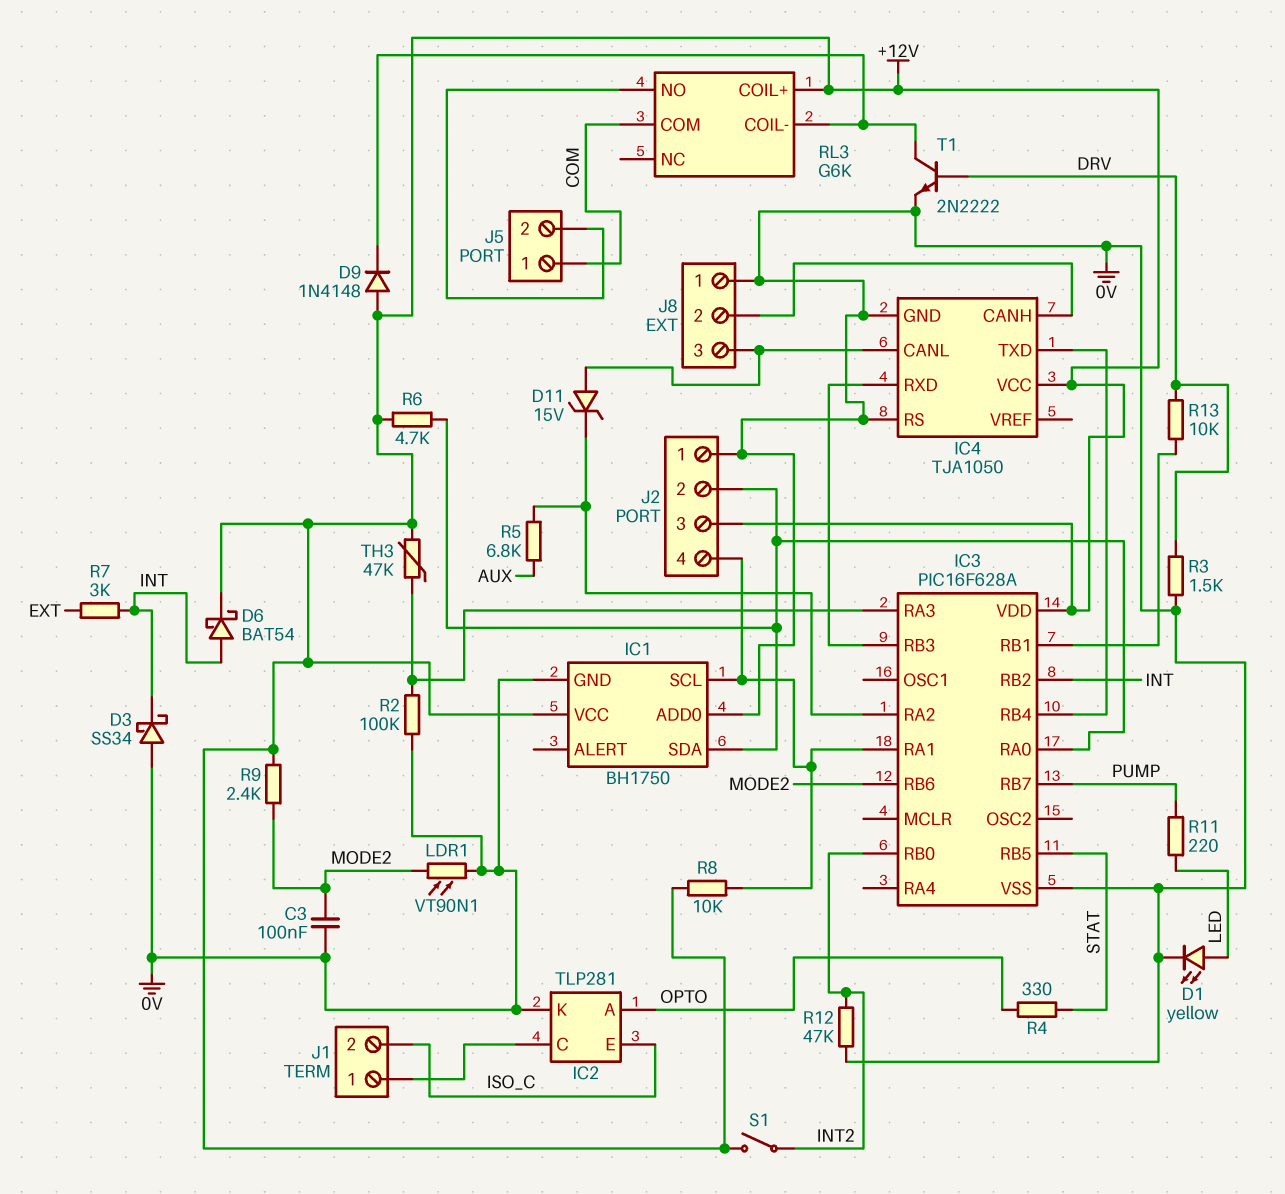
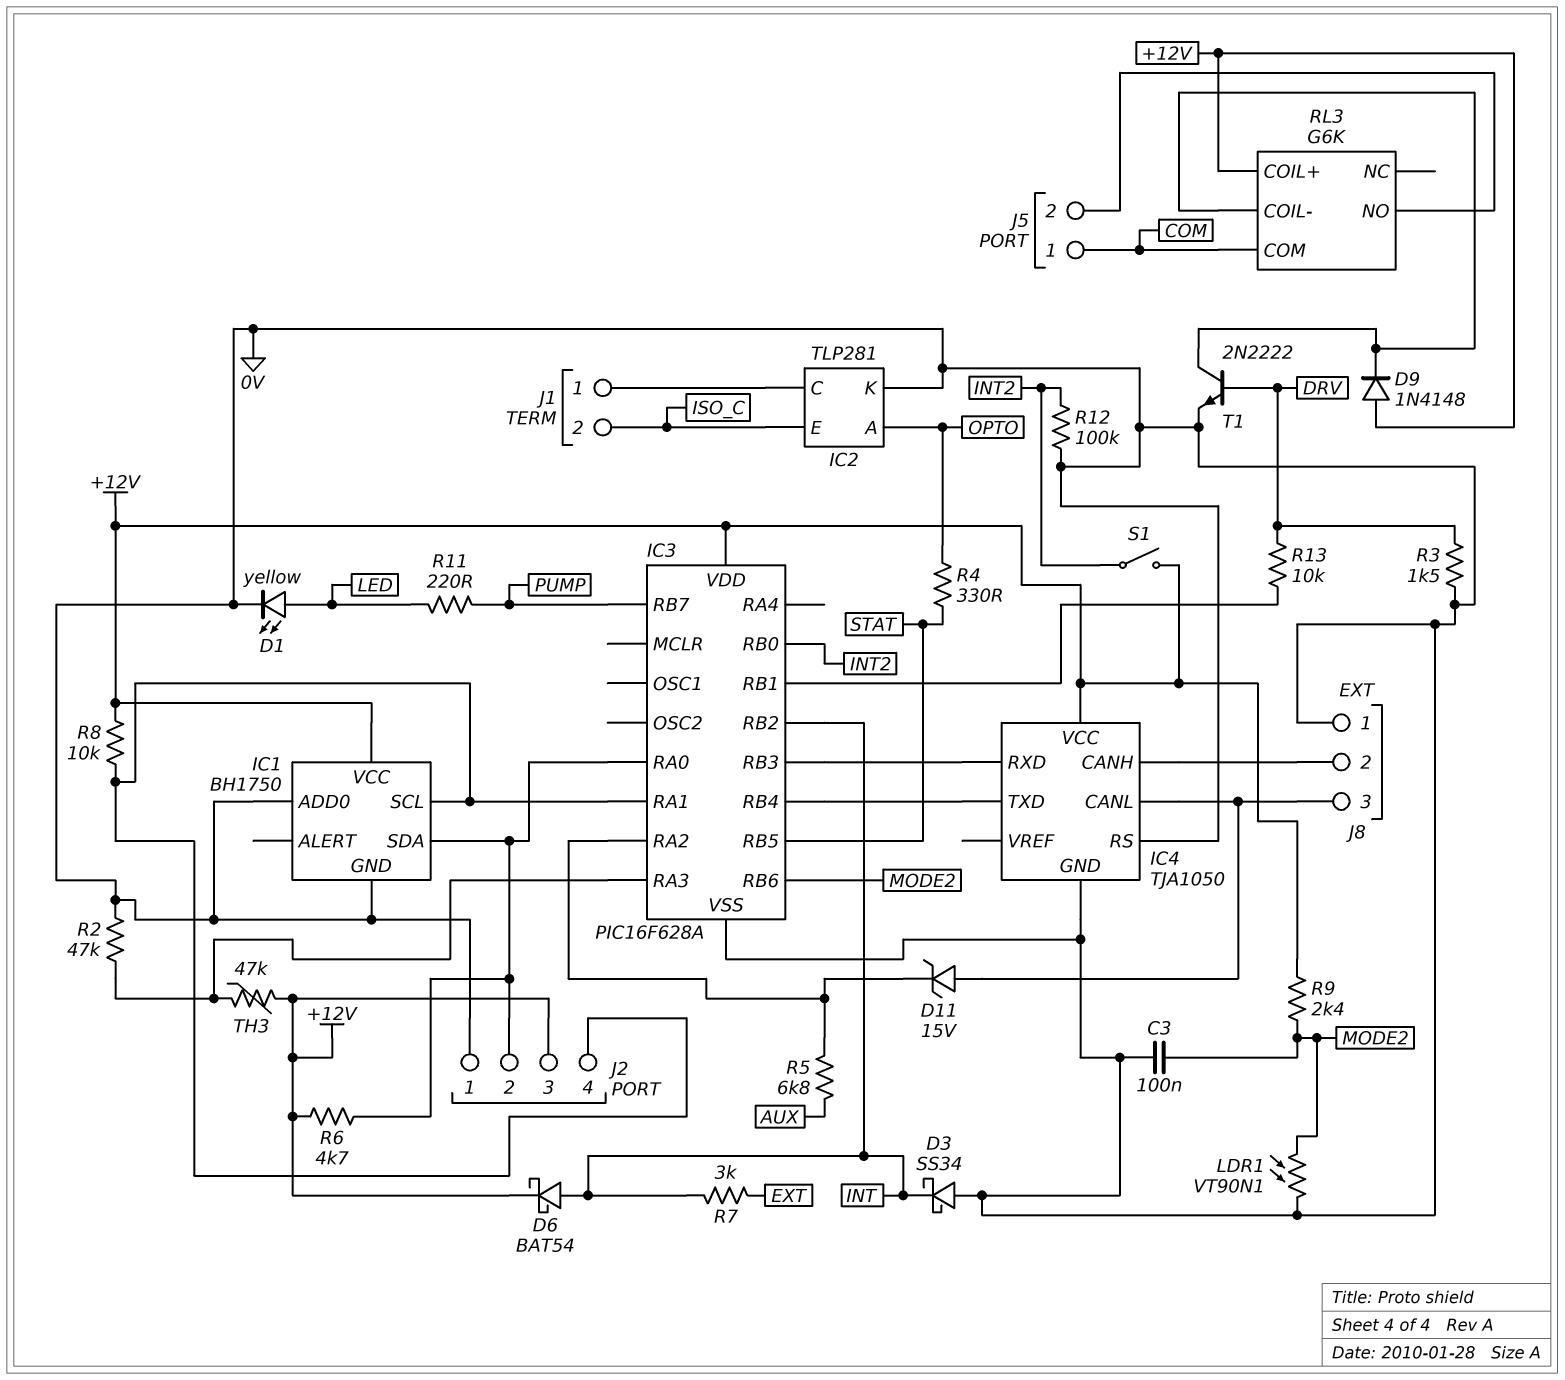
R2: 100k (0V, IC3/RA3) -> 47k (0V, IC3/RA3)
R12: 47k (0V, INT2) -> 100k (0V, INT2)

